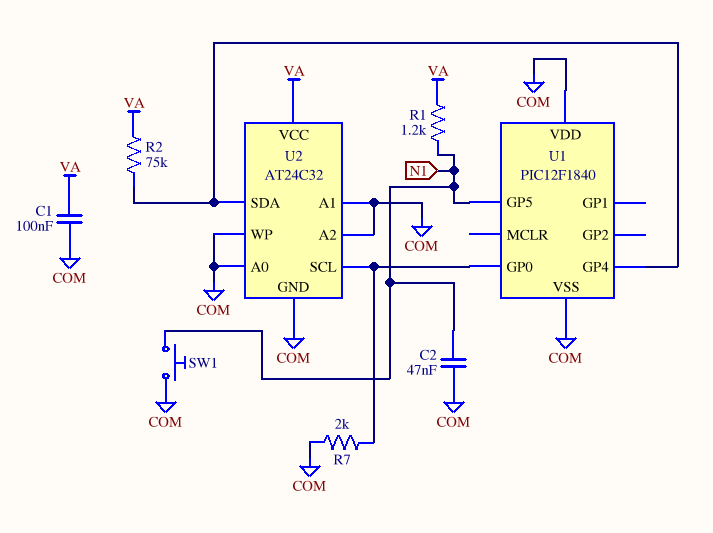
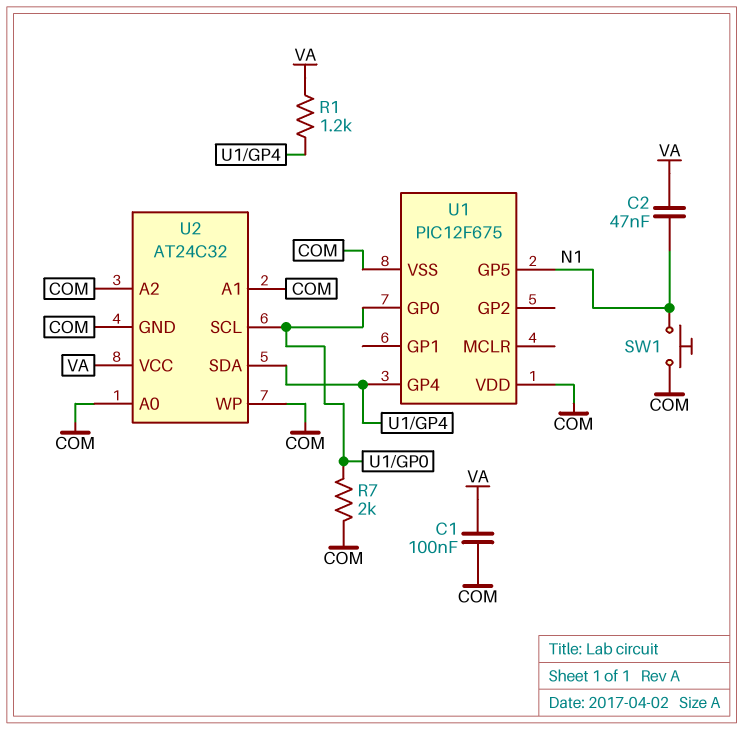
C2: 47nF (COM, N1) -> 47nF (N1, VA)
R1: 1.2k (N1, VA) -> 1.2k (U1/GP4, VA)
R2: 75k (U1/GP4, VA) -> none
U1: PIC12F1840 -> PIC12F675

